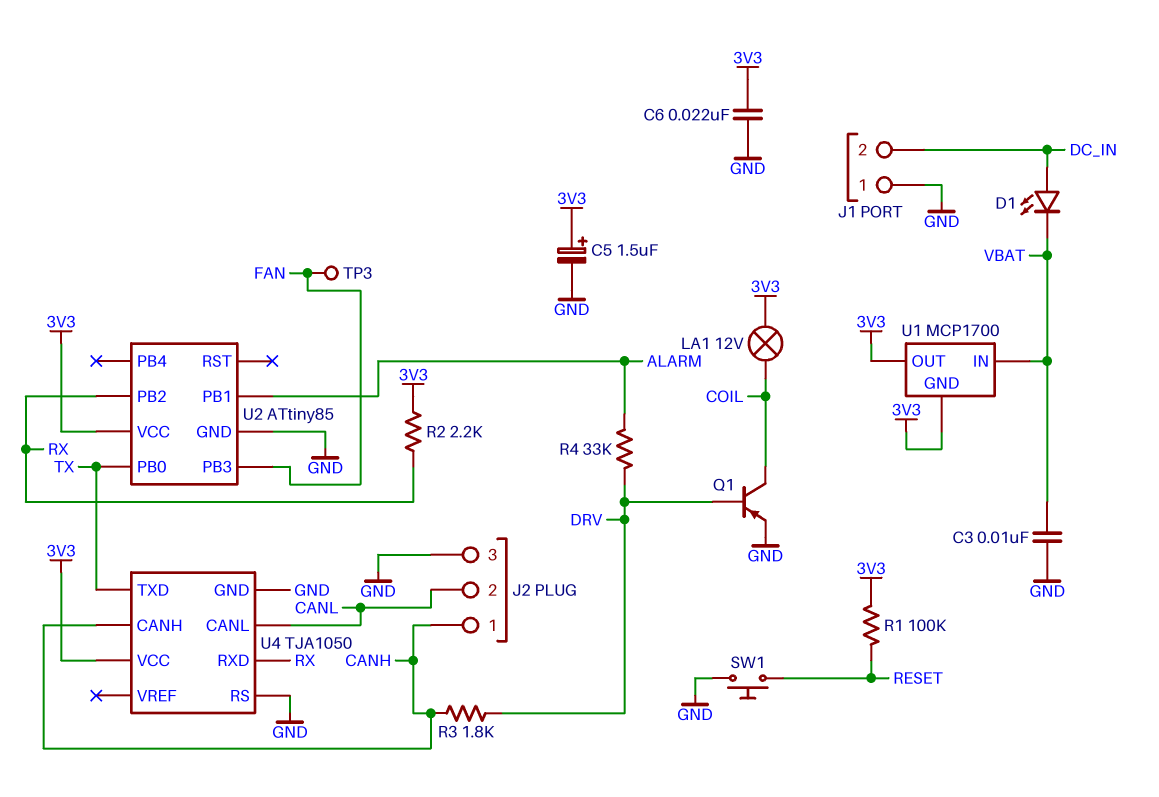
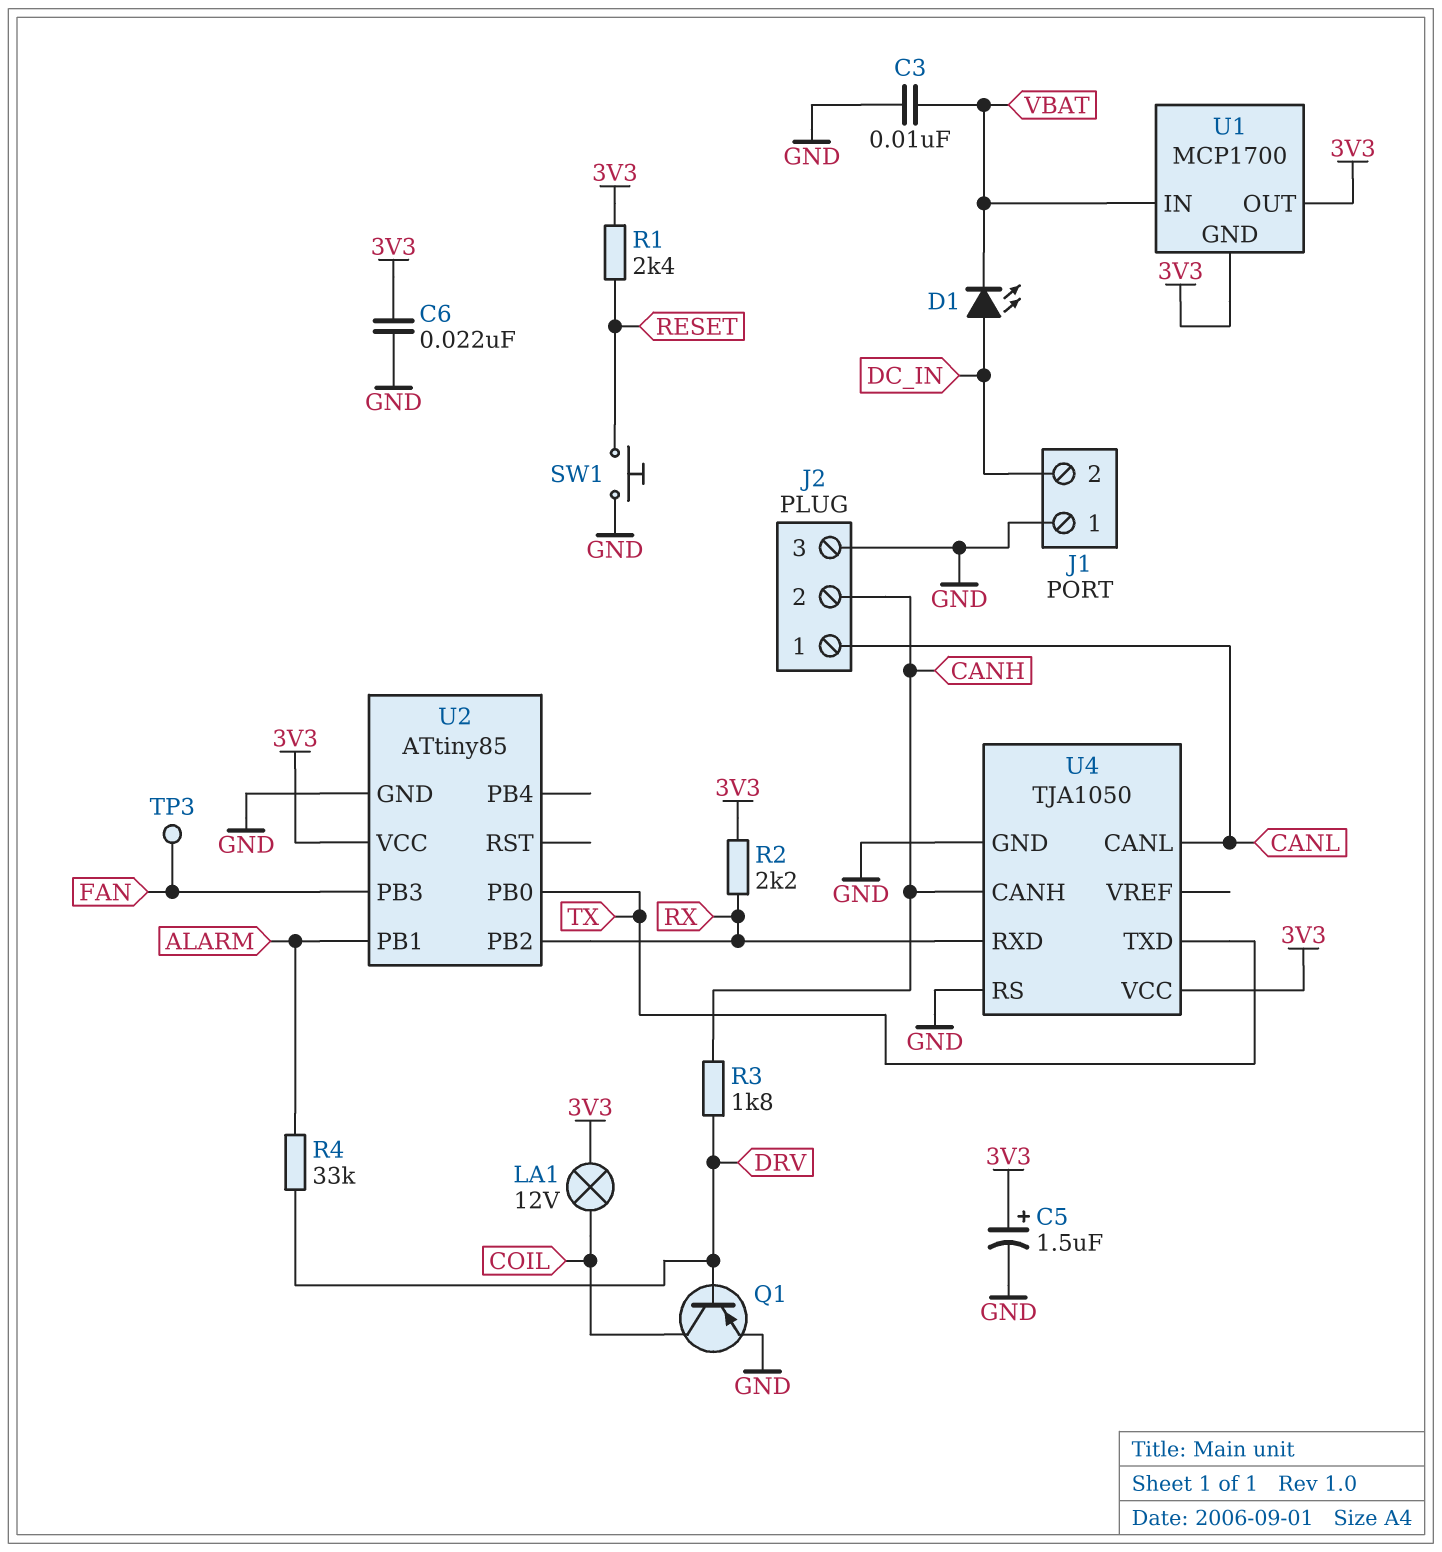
J2 pin 1: CANH -> CANL
J2 pin 2: CANL -> CANH
R1: 100k (3V3, RESET) -> 2.4k (3V3, RESET)

